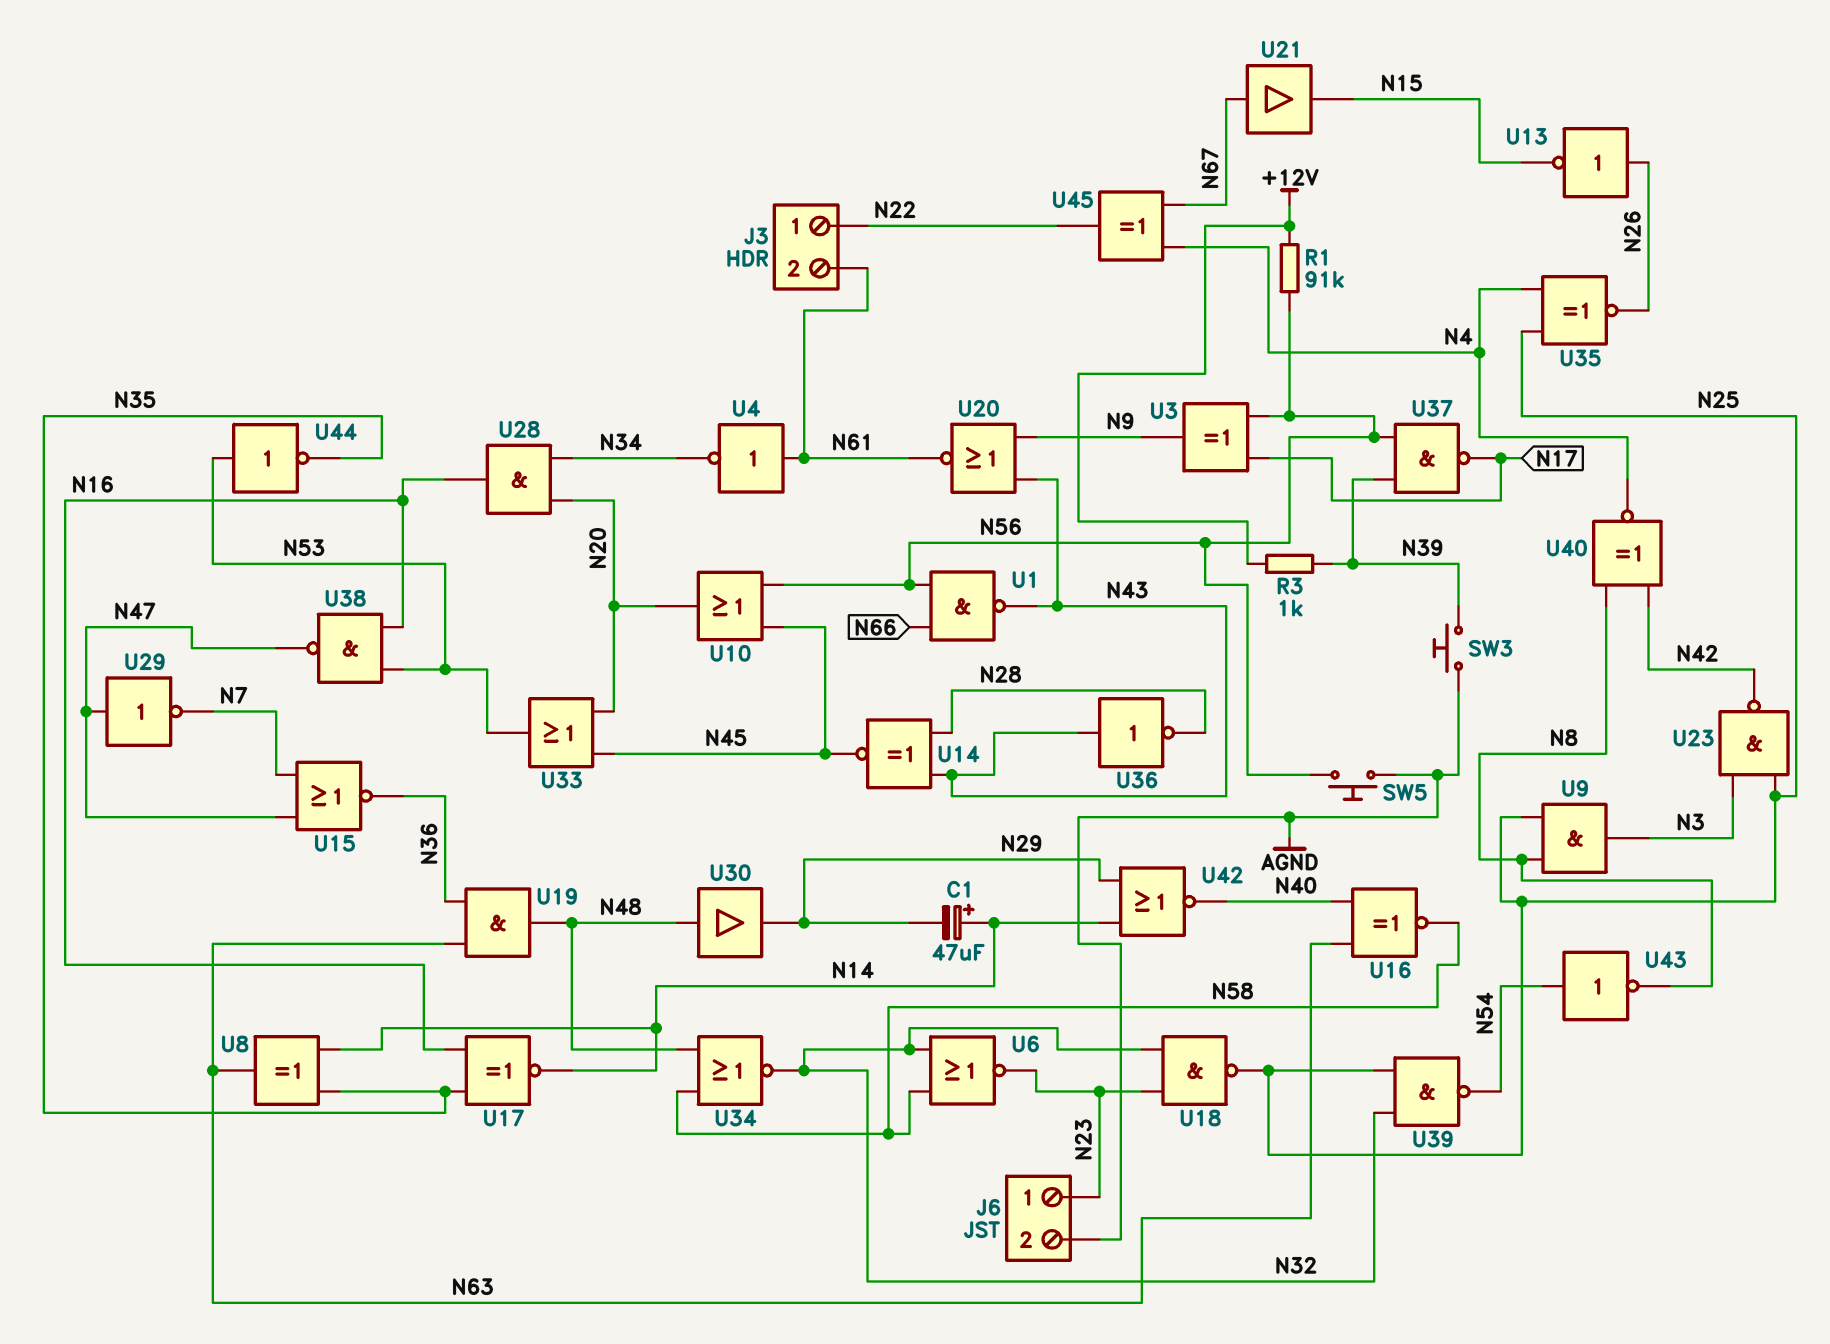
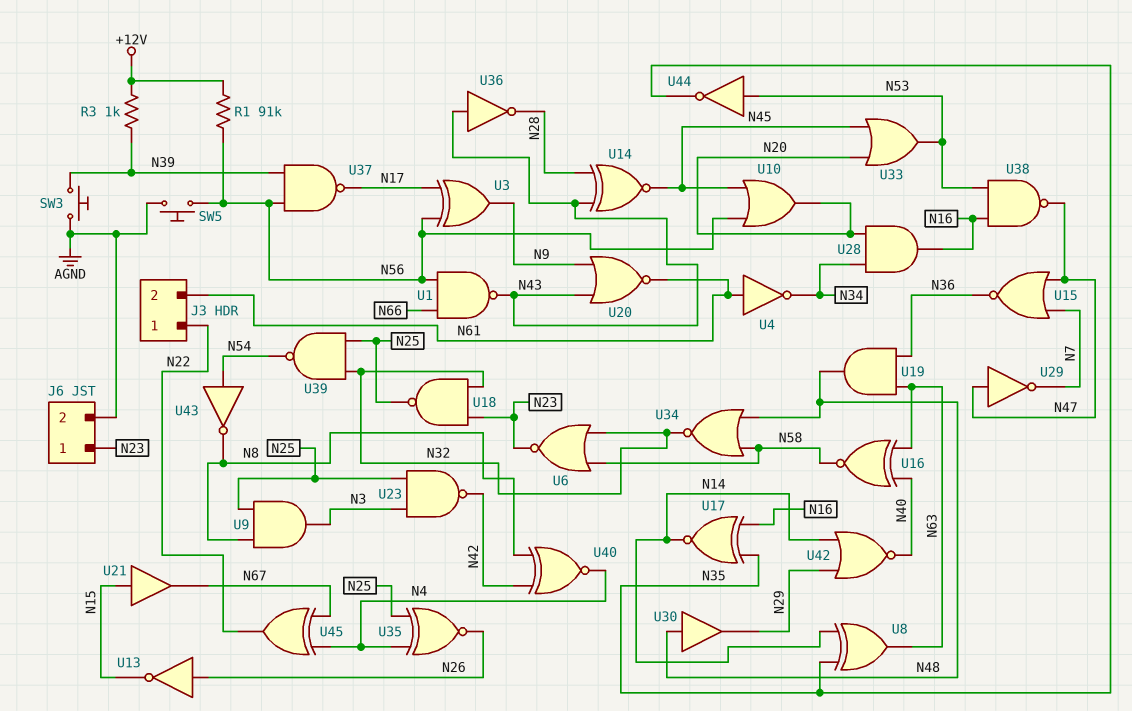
C1: 47uF (plus N14, minus N29) -> none
U21: buffer (in N67, out N15) -> buffer (in N15, out N67)

